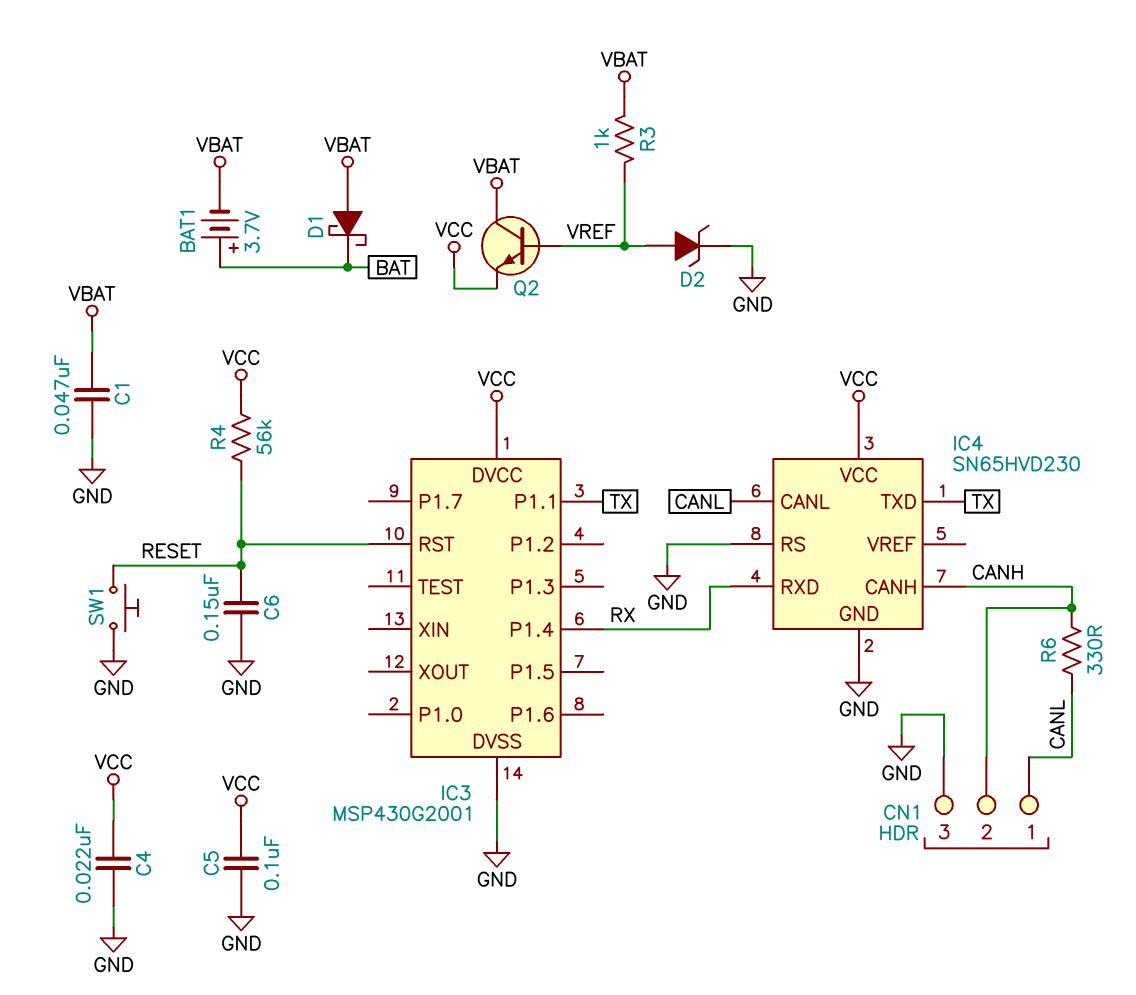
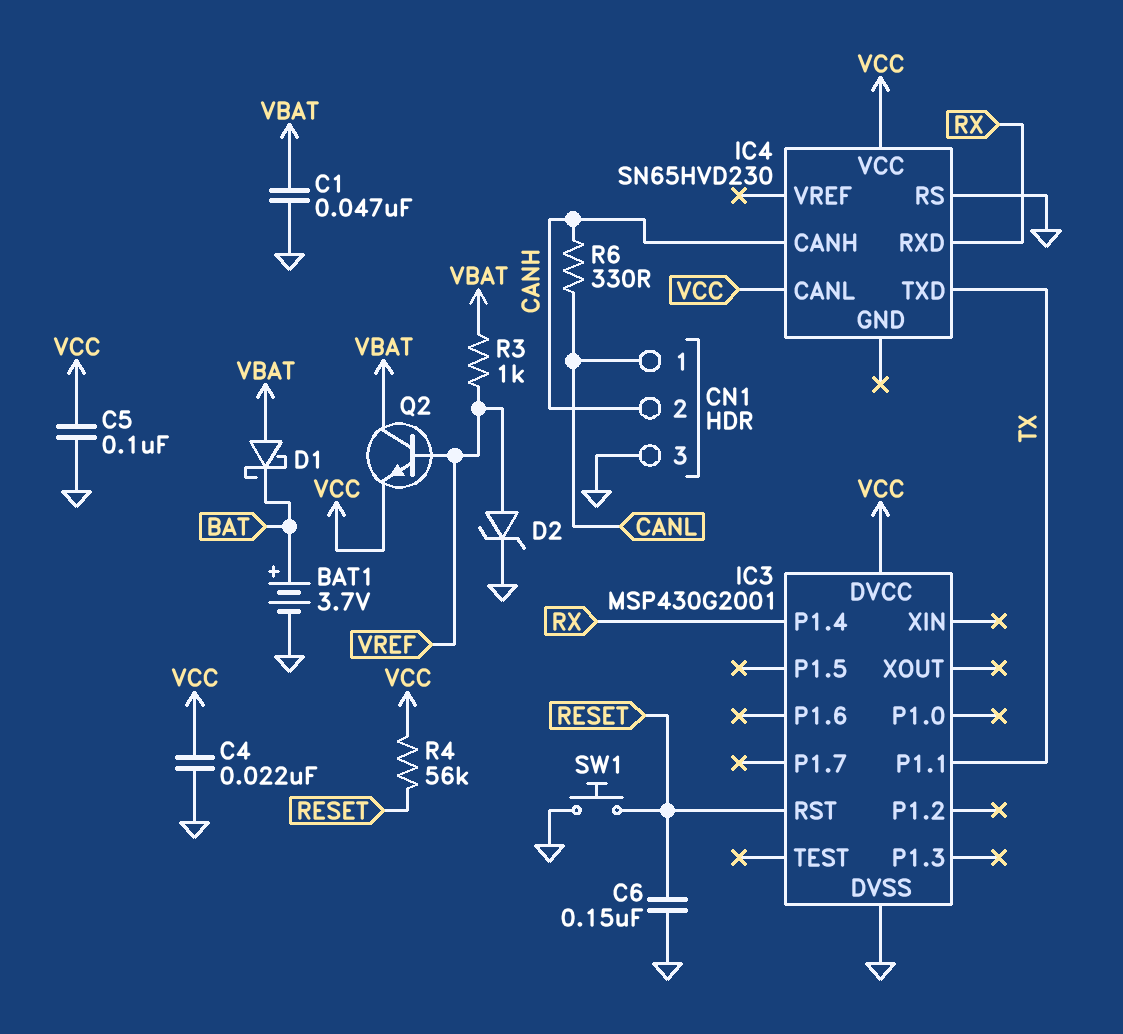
BAT1: 3.7V (plus BAT, minus VBAT) -> 3.7V (plus BAT, minus GND)
IC4 pin CANL: CANL -> VCC
IC4 pin GND: GND -> none

